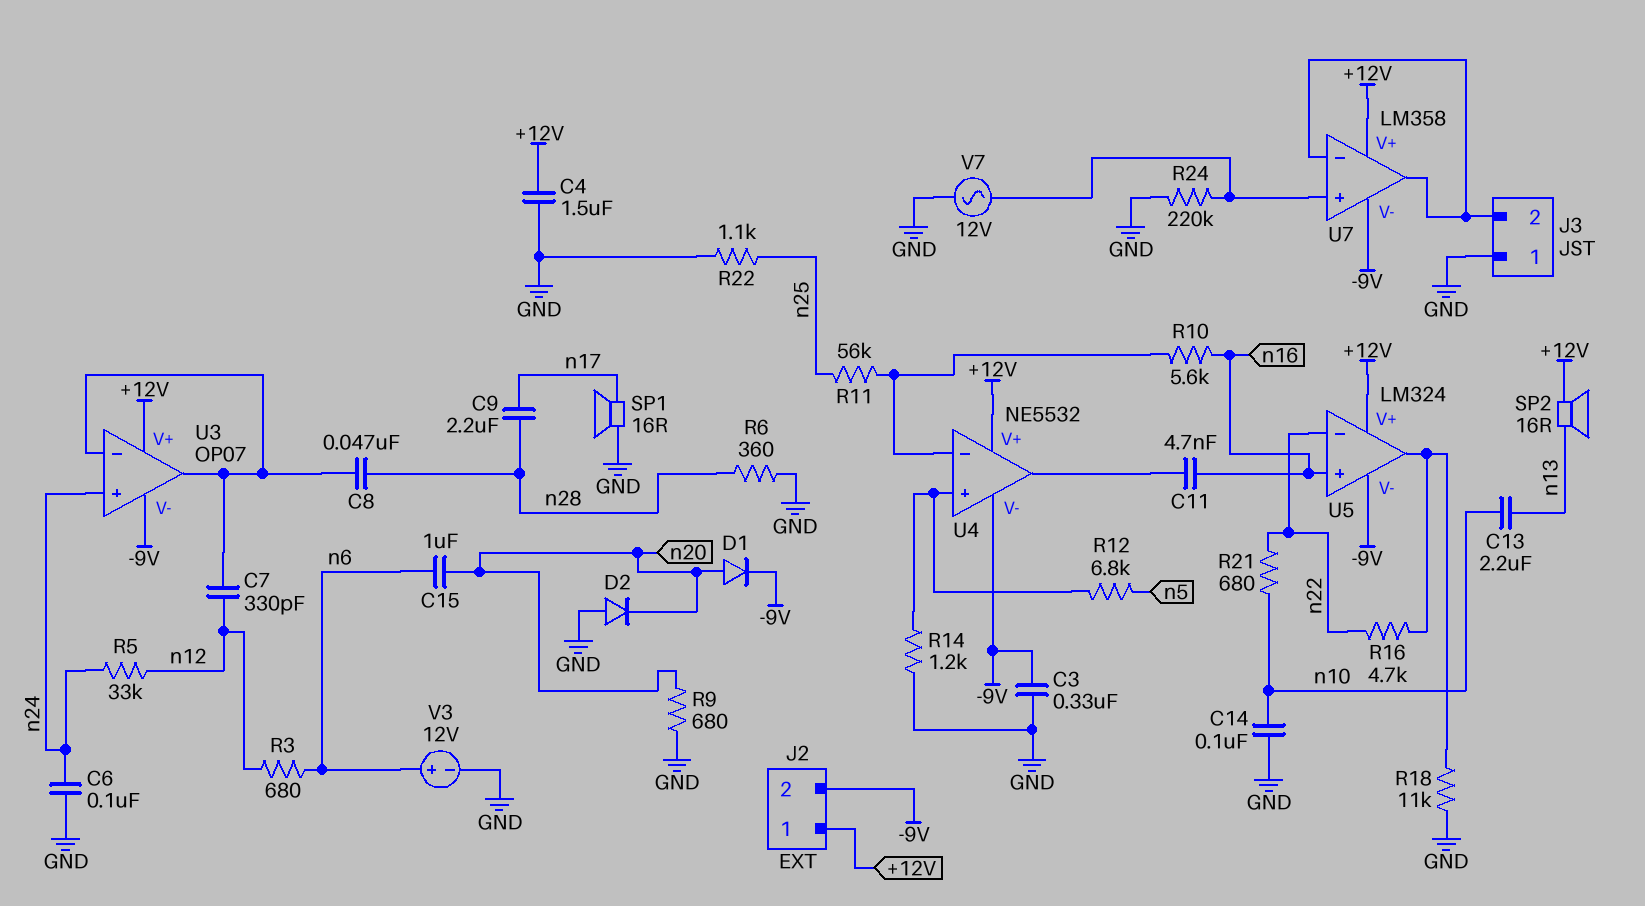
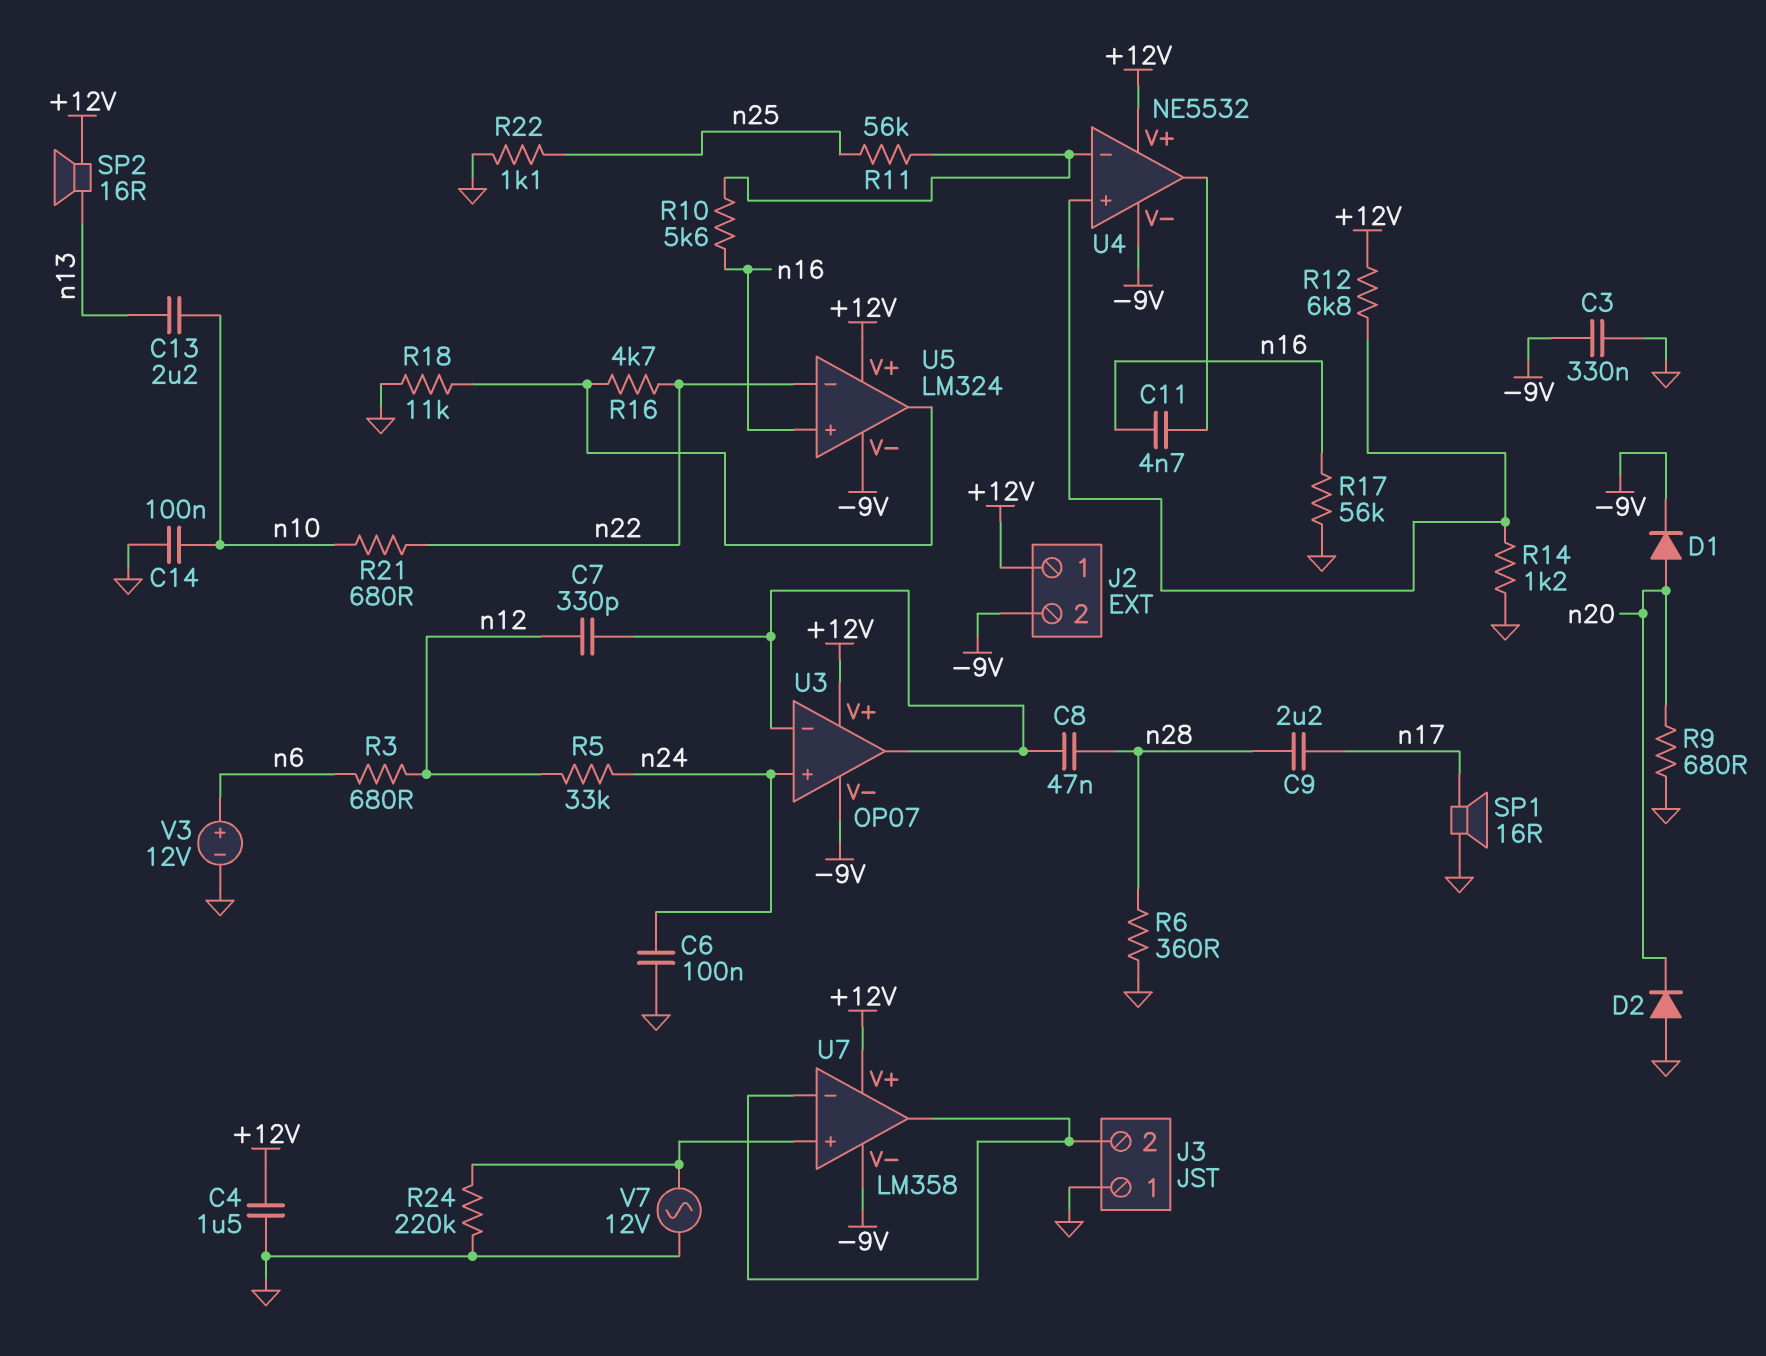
C15: 1uF (n6, n20) -> none
R12: 6.8k (U4/in+, n5) -> 6.8k (+12V, U4/in+)
R17: none -> 56k (GND, n16)

